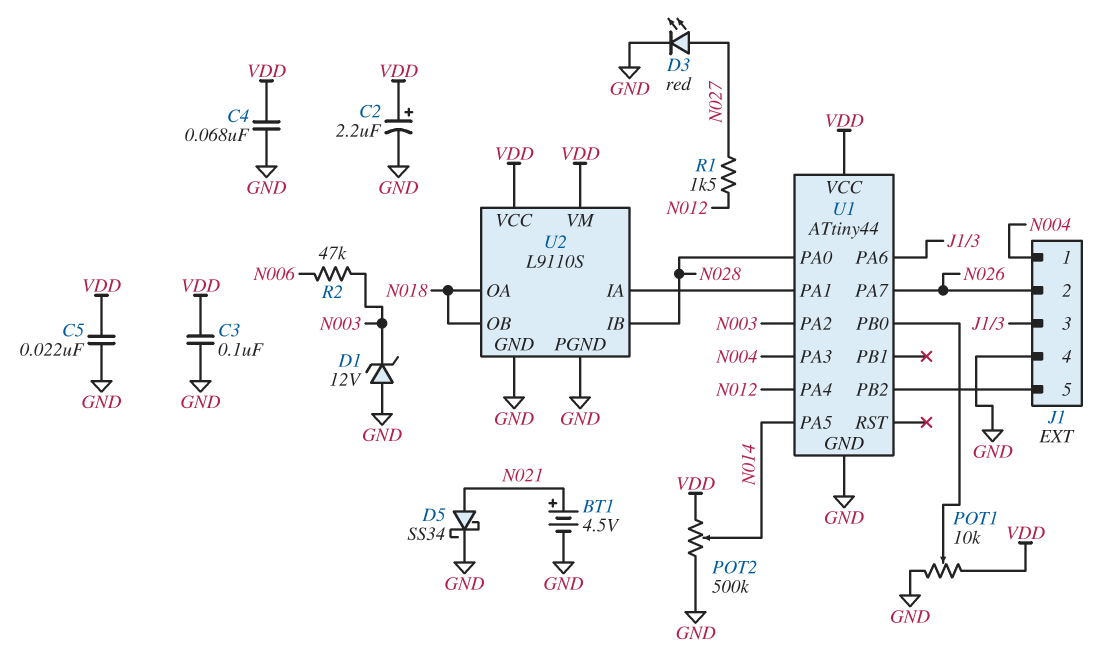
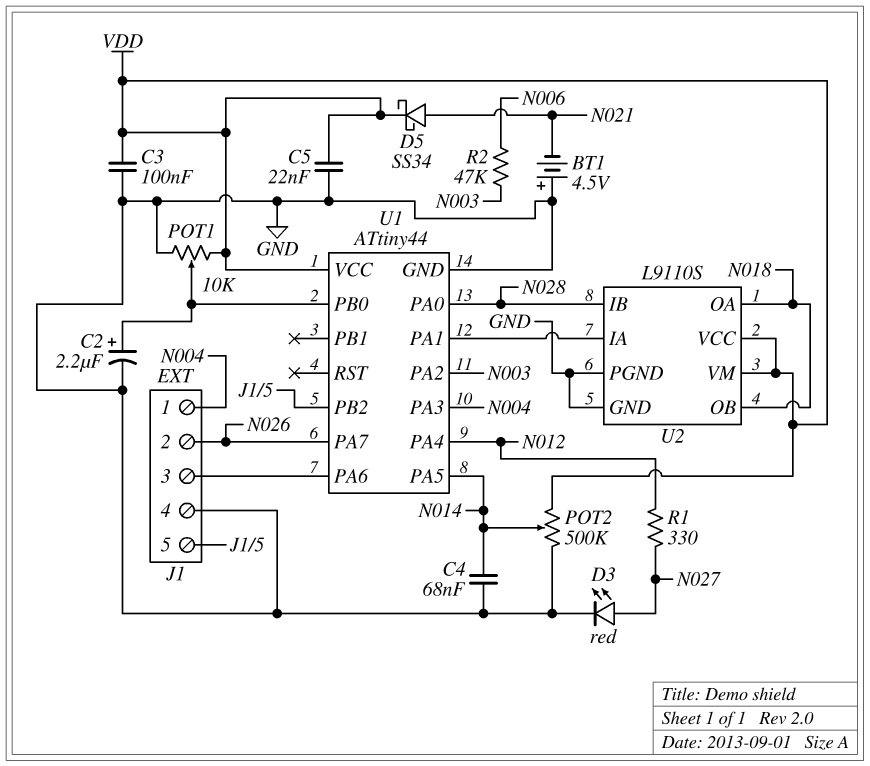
BT1: 4.5V (plus N021, minus GND) -> 4.5V (plus GND, minus N021)
C2: 2.2uF (plus VDD, minus GND) -> 2.2uF (plus U1/PB0, minus GND)
C4: 68nF (GND, VDD) -> 68nF (GND, N014)
D1: zener 12V (A GND, K N003) -> none
D5: schottky SS34 (A N021, K GND) -> schottky SS34 (A N021, K VDD)
R1: 1.5k (N012, N027) -> 330 (N012, N027)

